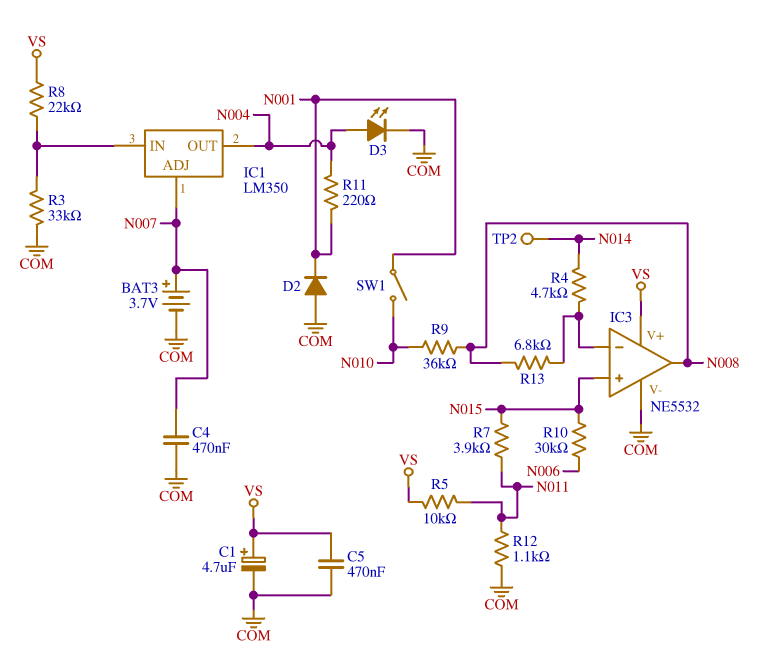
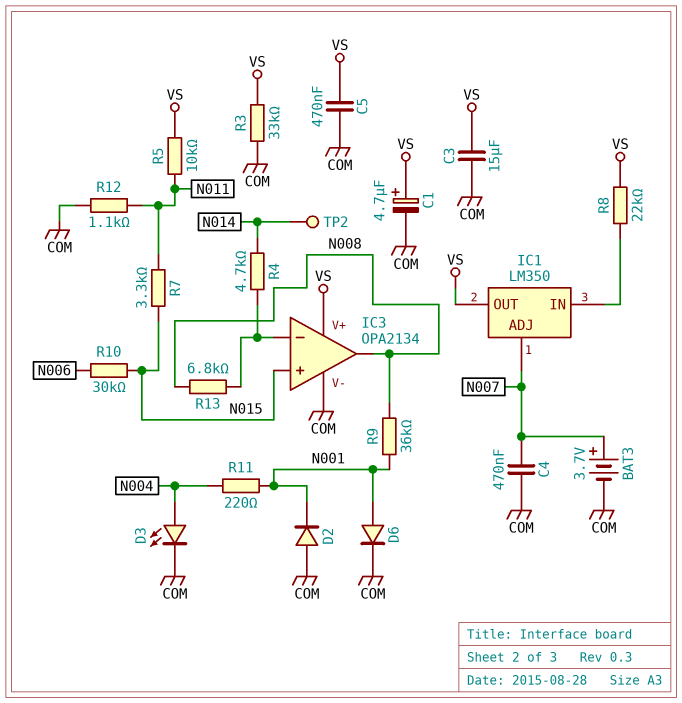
C3: none -> 15uF (COM, VS)
D6: none -> diode (A N001, K COM)
IC1 pin OUT: N004 -> VS
IC3: NE5532 -> OPA2134
R3: 33k (COM, IC1/IN) -> 33k (COM, VS)
R7: 3.9k (N011, N015) -> 3.3k (N011, N015)
R9: 36k (N008, N010) -> 36k (N001, N008)
SW1: switch (N001, N010) -> none

